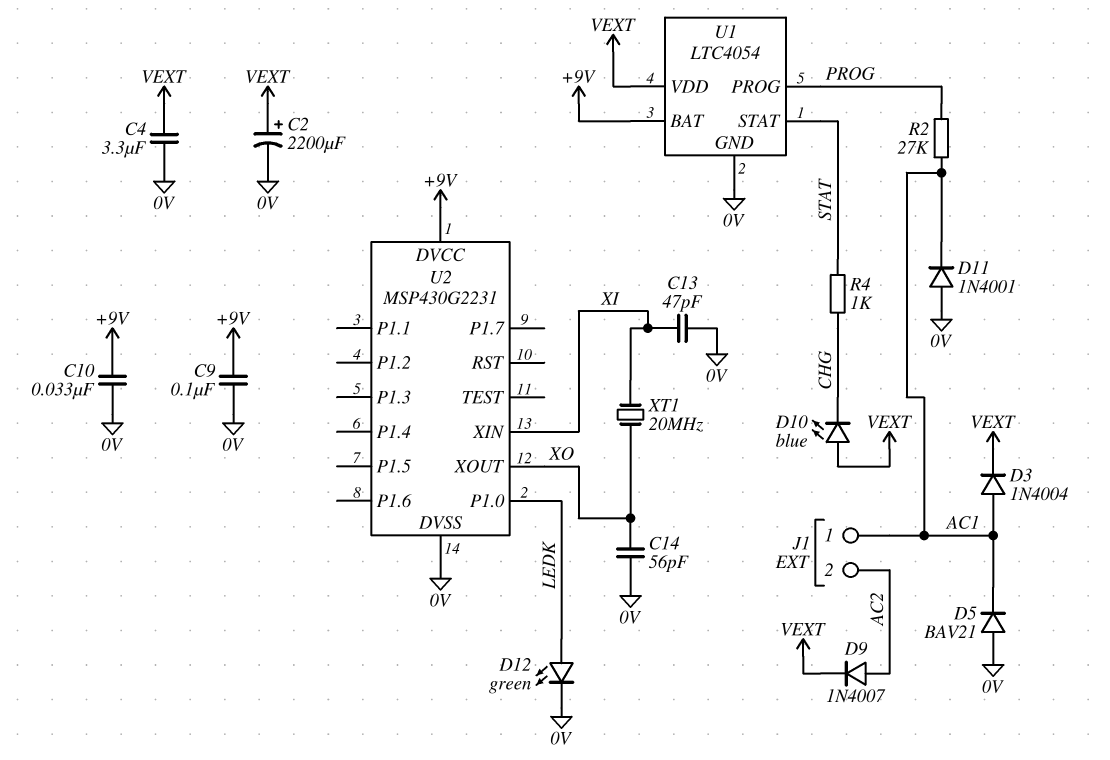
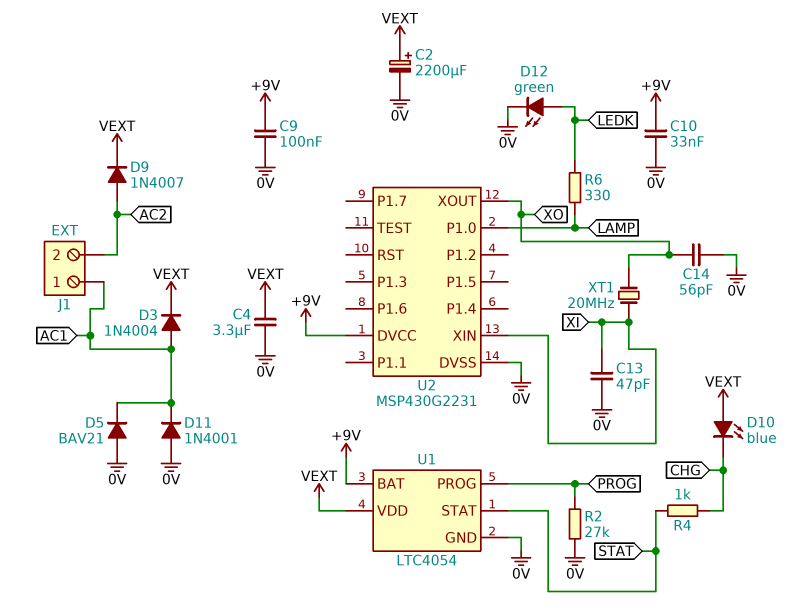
R2: 27k (AC1, PROG) -> 27k (0V, PROG)
R6: none -> 330 (LAMP, LEDK)
U2 pin P1.0: LEDK -> LAMP

